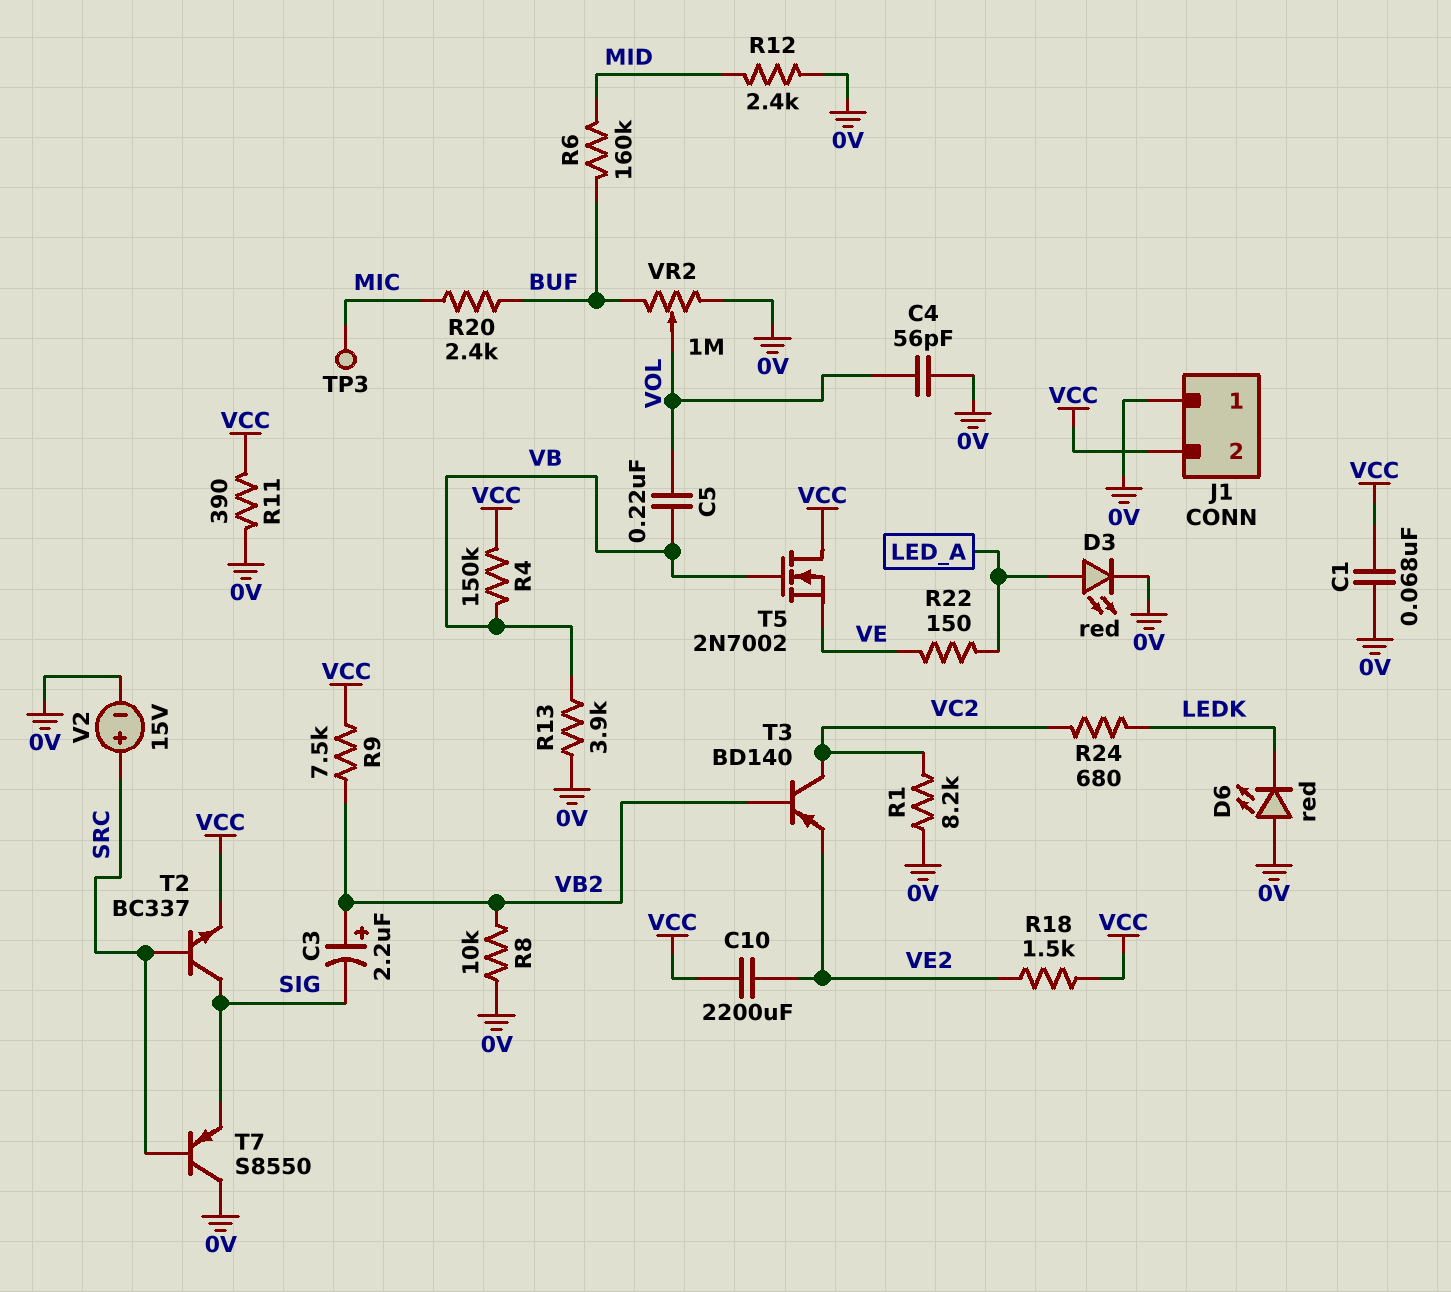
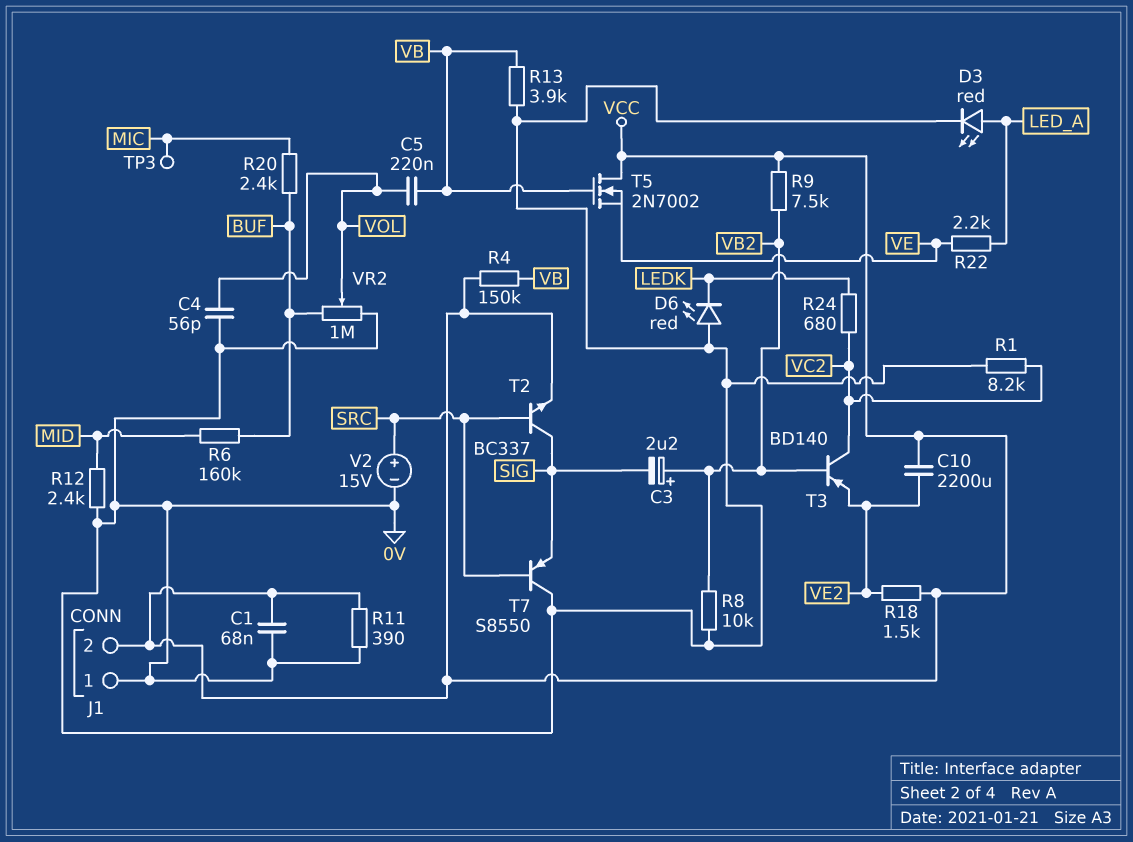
R22: 150 (LED_A, VE) -> 2.2k (LED_A, VE)

